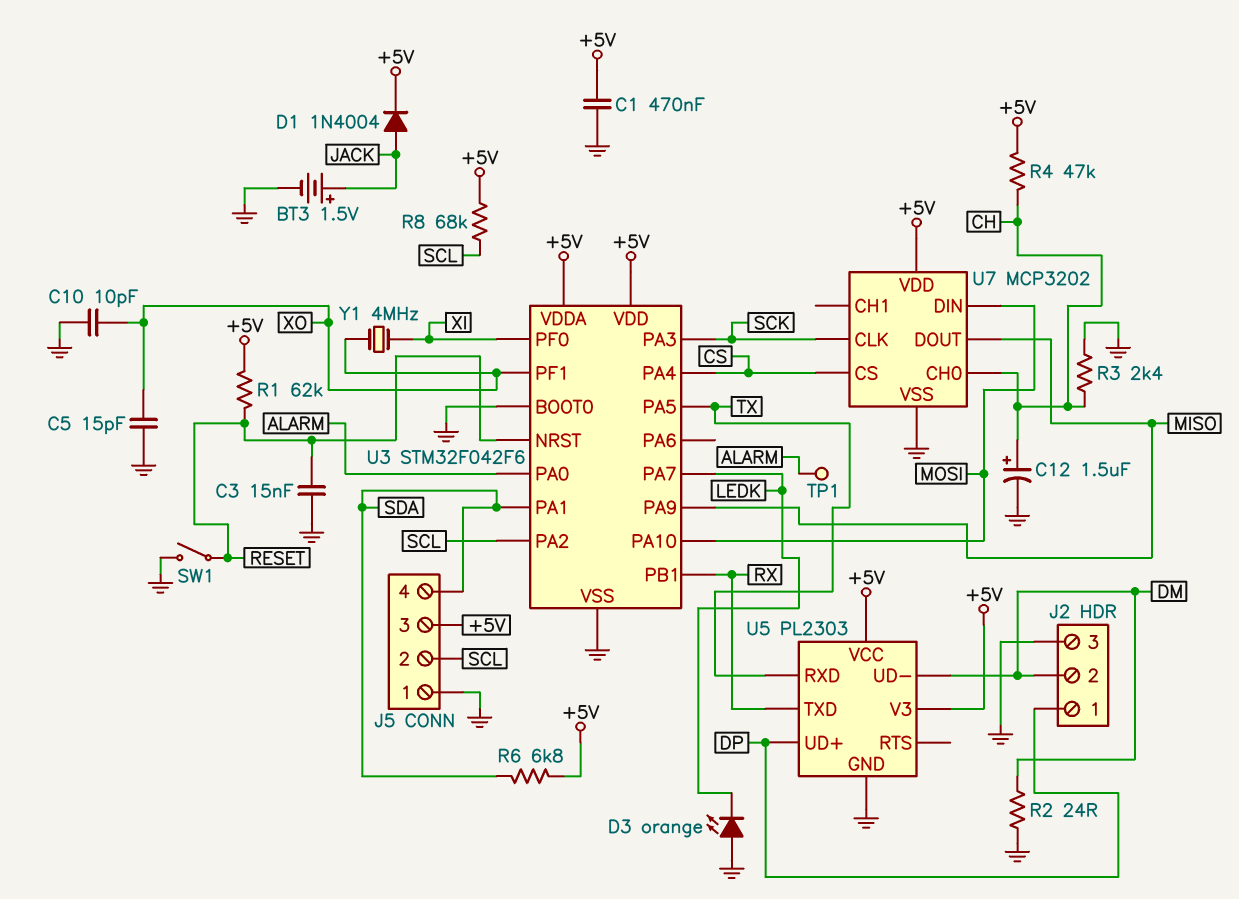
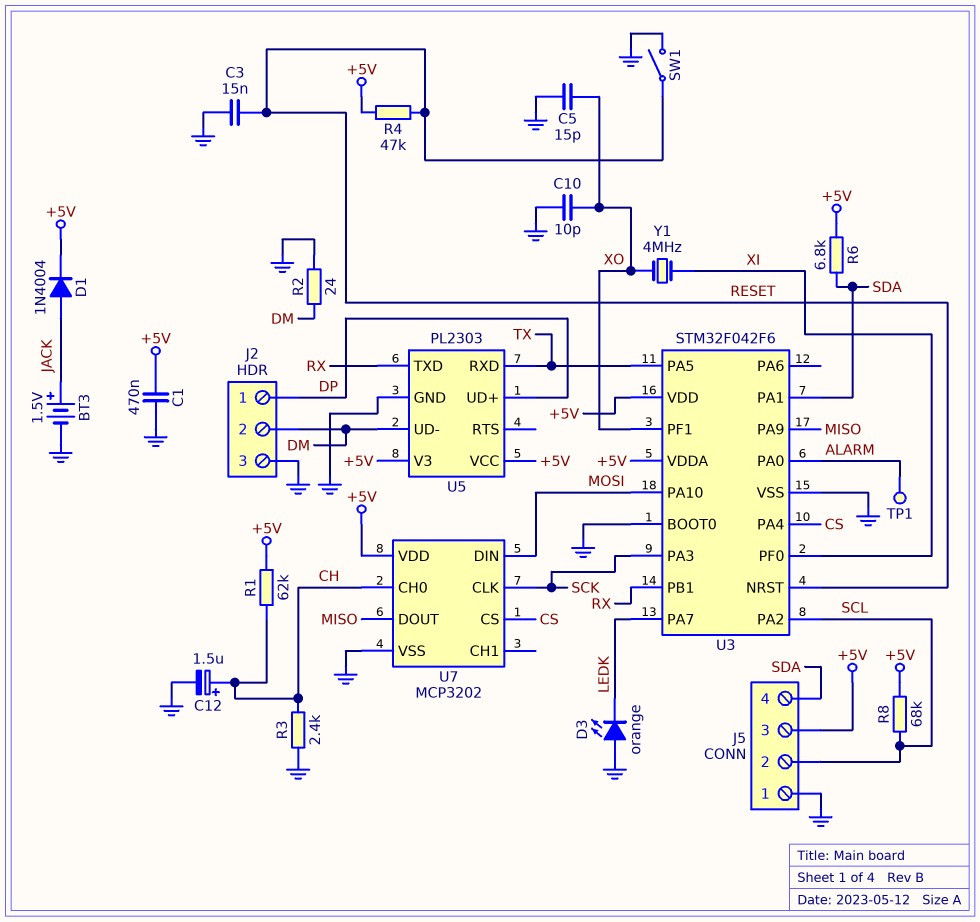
R1: 62k (+5V, RESET) -> 62k (+5V, CH)
R4: 47k (+5V, CH) -> 47k (+5V, RESET)

